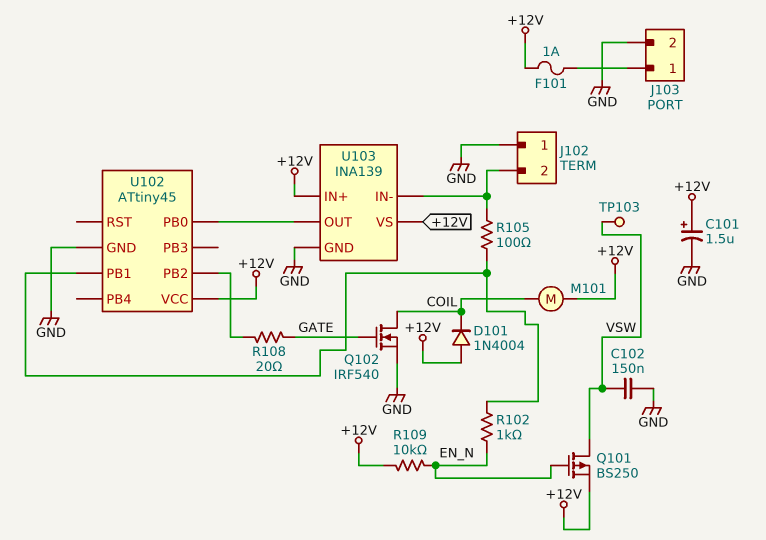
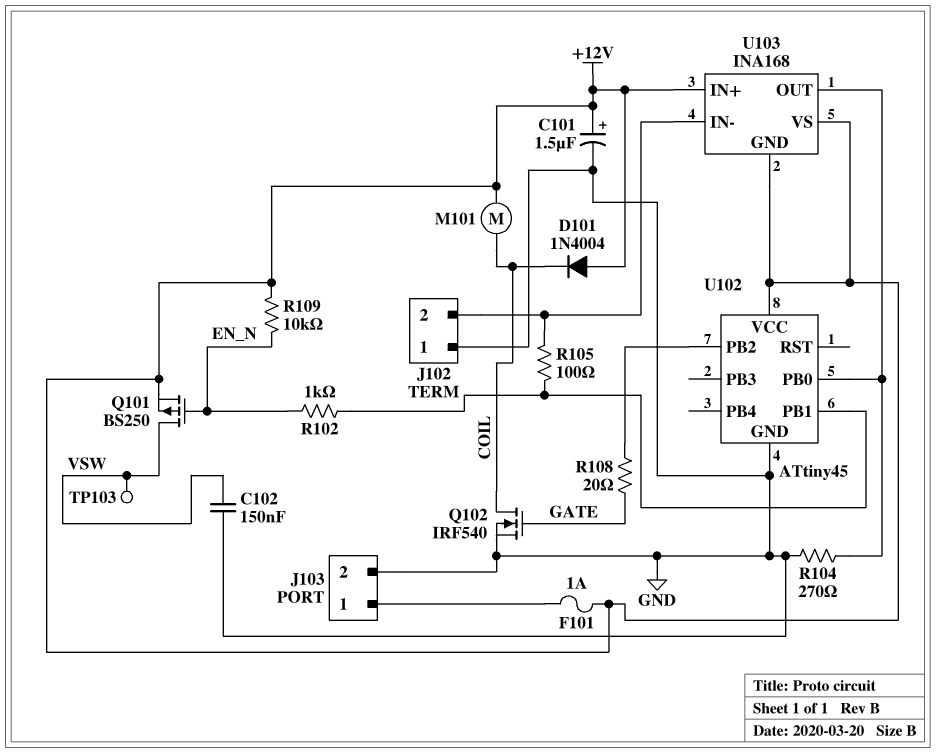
R104: none -> 270 (GND, U102/PB0)
U103: INA139 -> INA168
U103 pin GND: GND -> +12V

